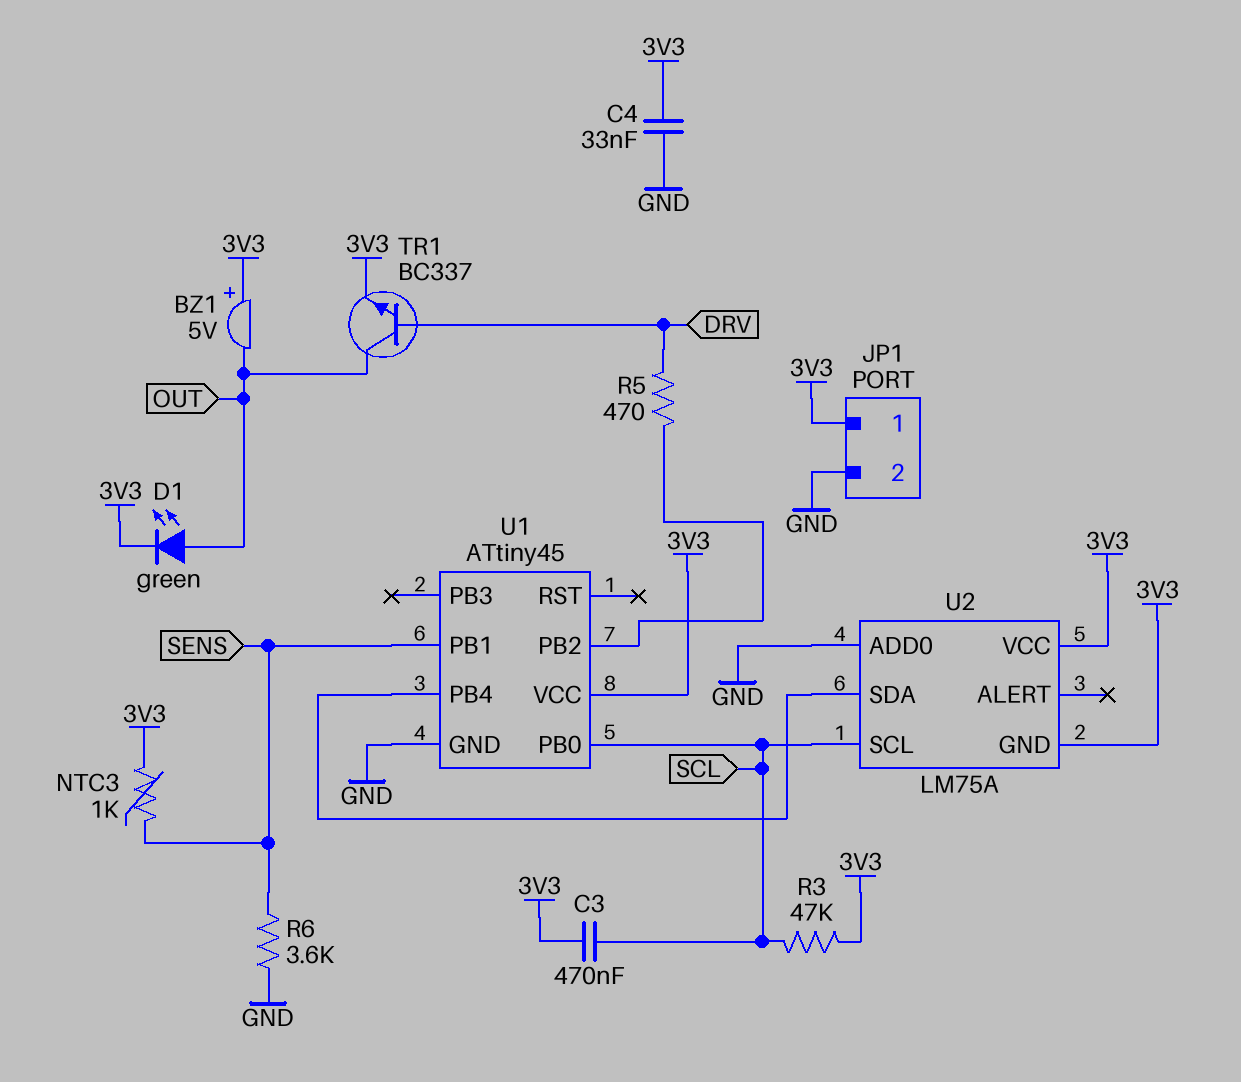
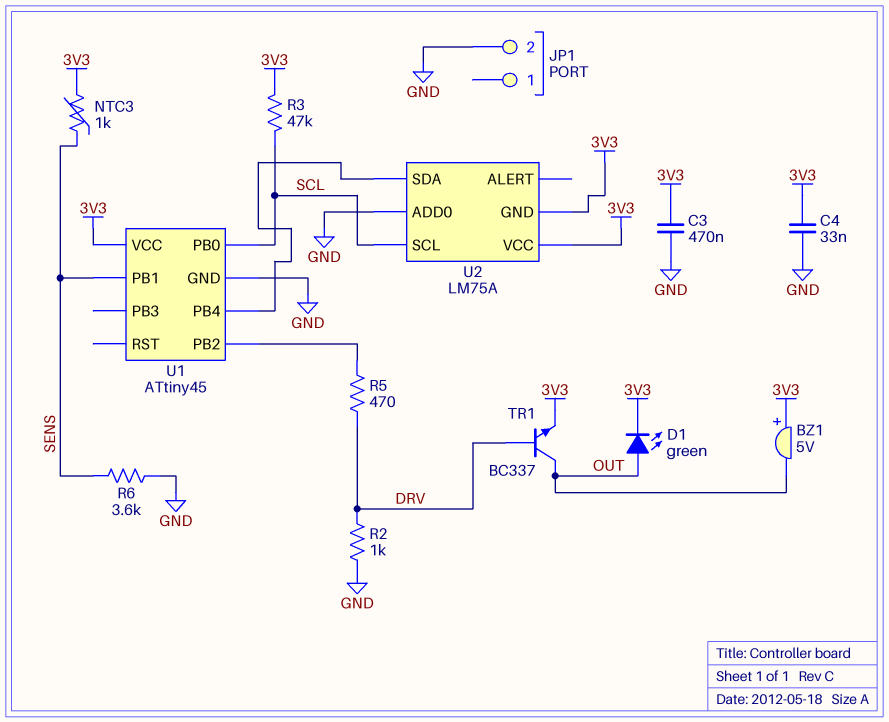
C3: 470nF (3V3, SCL) -> 470nF (3V3, GND)
JP1 pin 1: 3V3 -> none
R2: none -> 1k (DRV, GND)

